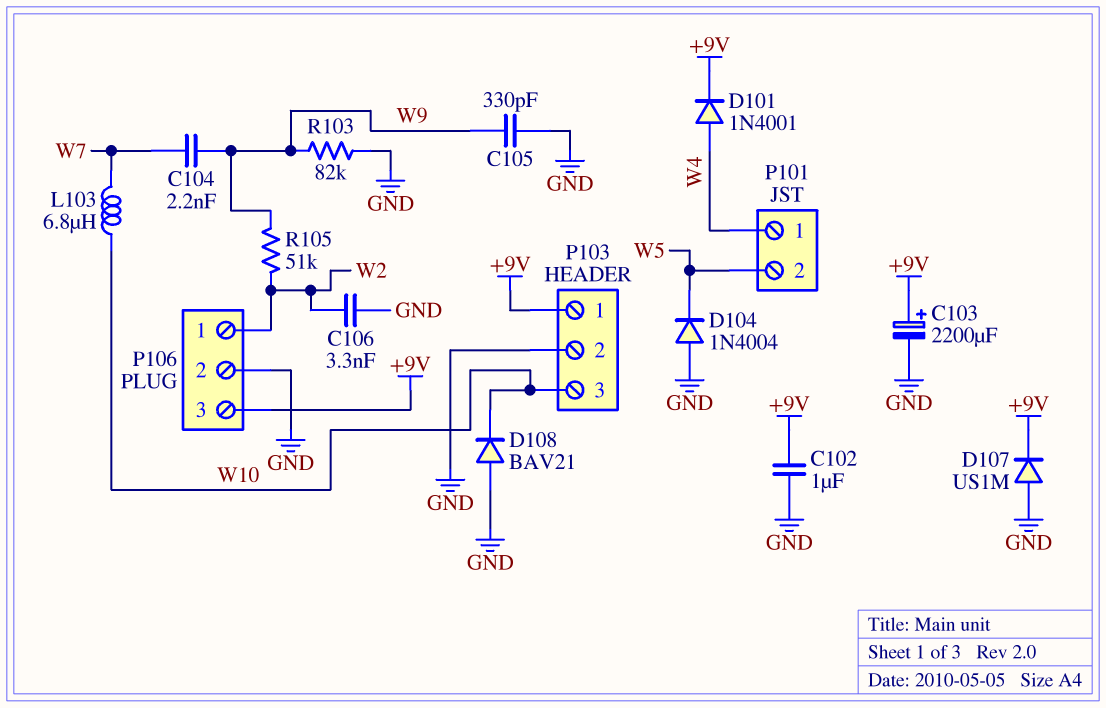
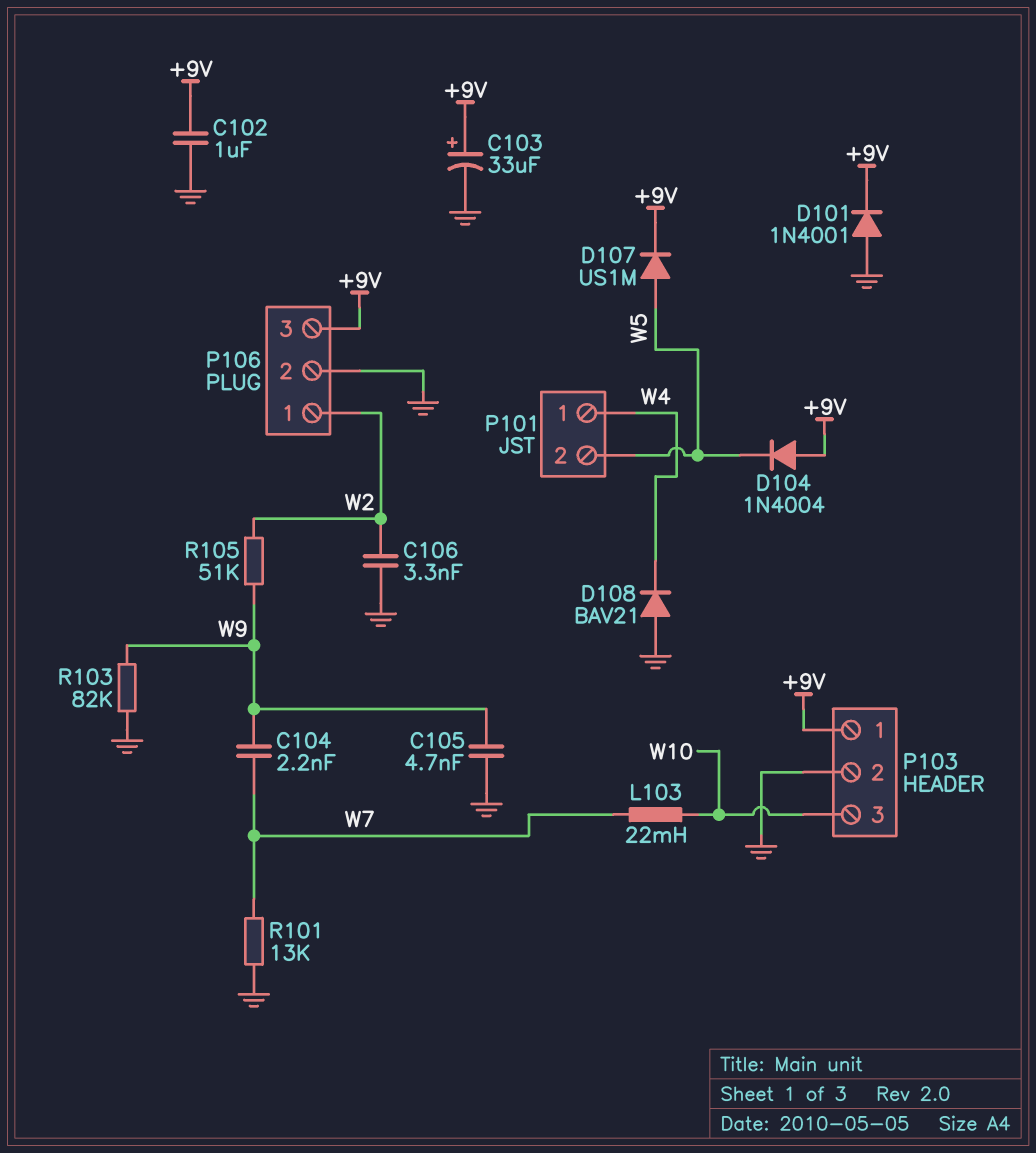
C103: 2200uF (plus +9V, minus GND) -> 33uF (plus +9V, minus GND)
C105: 330pF (GND, W9) -> 4.7nF (GND, W9)
D101: diode 1N4001 (A W4, K +9V) -> diode 1N4001 (A GND, K +9V)
D104: diode 1N4004 (A GND, K W5) -> diode 1N4004 (A +9V, K W5)
D107: diode US1M (A GND, K +9V) -> diode US1M (A W5, K +9V)
D108: diode BAV21 (A GND, K W10) -> diode BAV21 (A GND, K W4)
L103: 6.8uH (W7, W10) -> 22mH (W7, W10)
R101: none -> 13k (GND, W7)

